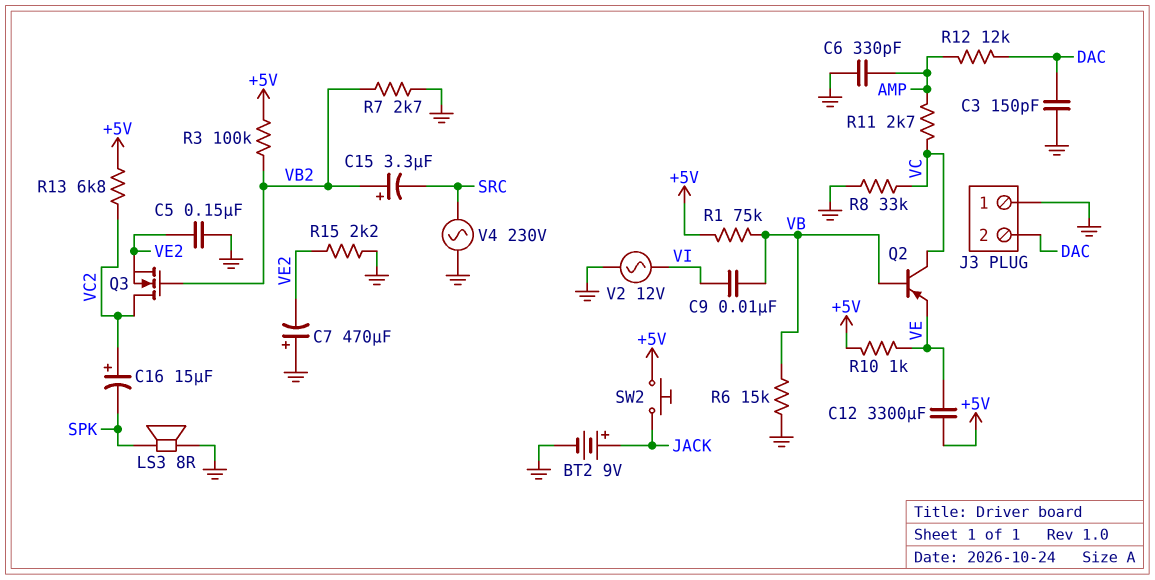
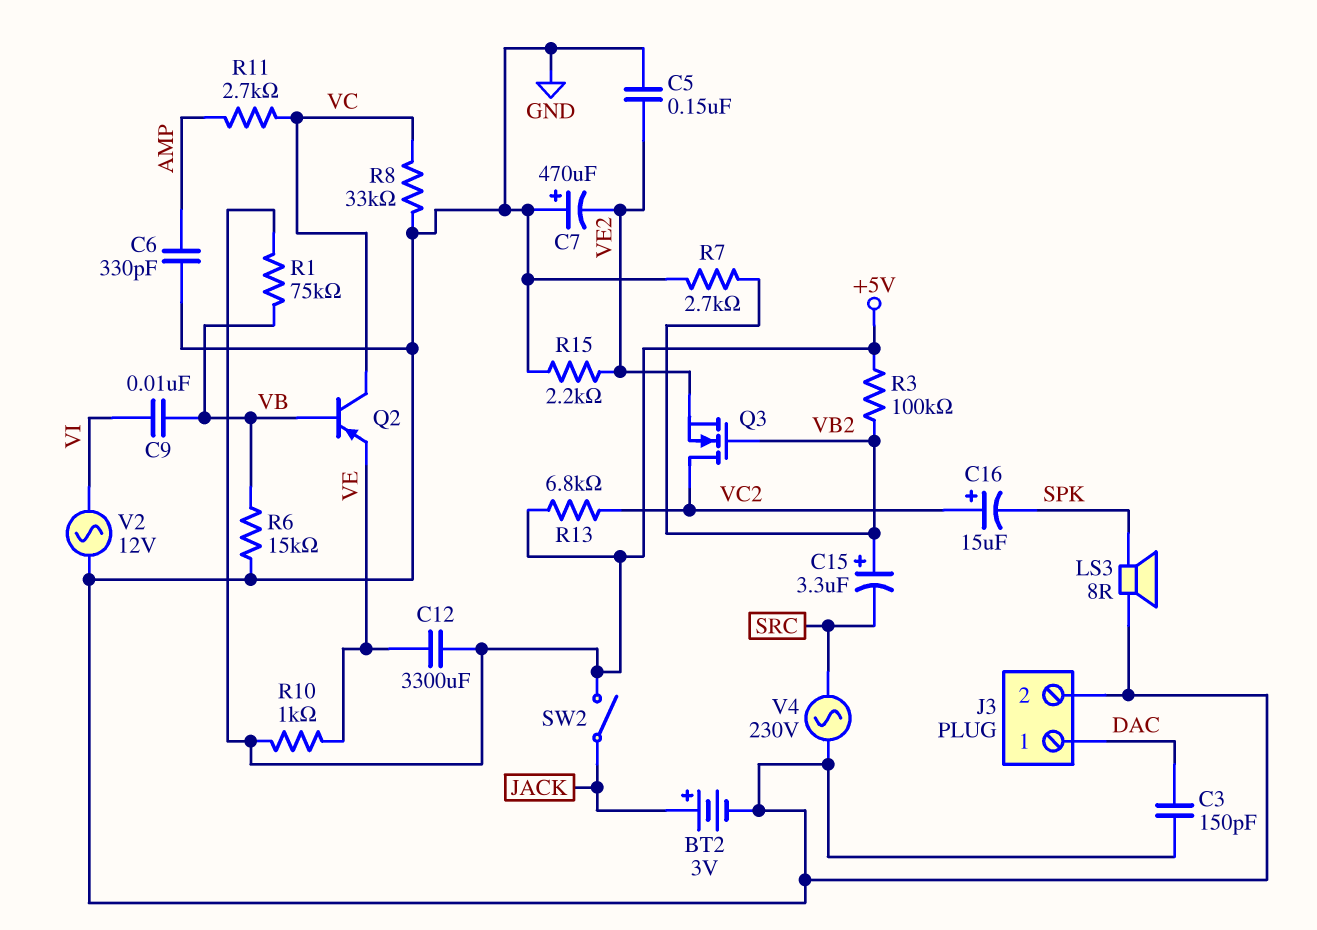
BT2: 9V (plus JACK, minus GND) -> 3V (plus JACK, minus GND)
J3 pin 1: GND -> DAC
J3 pin 2: DAC -> GND
R12: 12k (AMP, DAC) -> none
SW2: button (+5V, JACK) -> switch (+5V, JACK)

